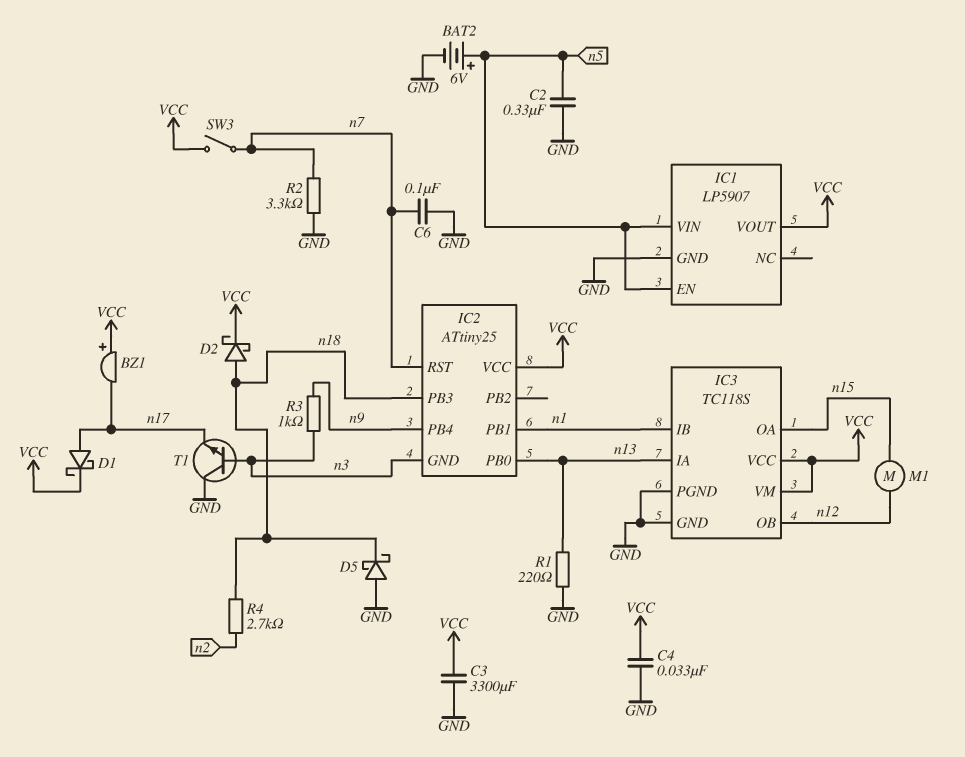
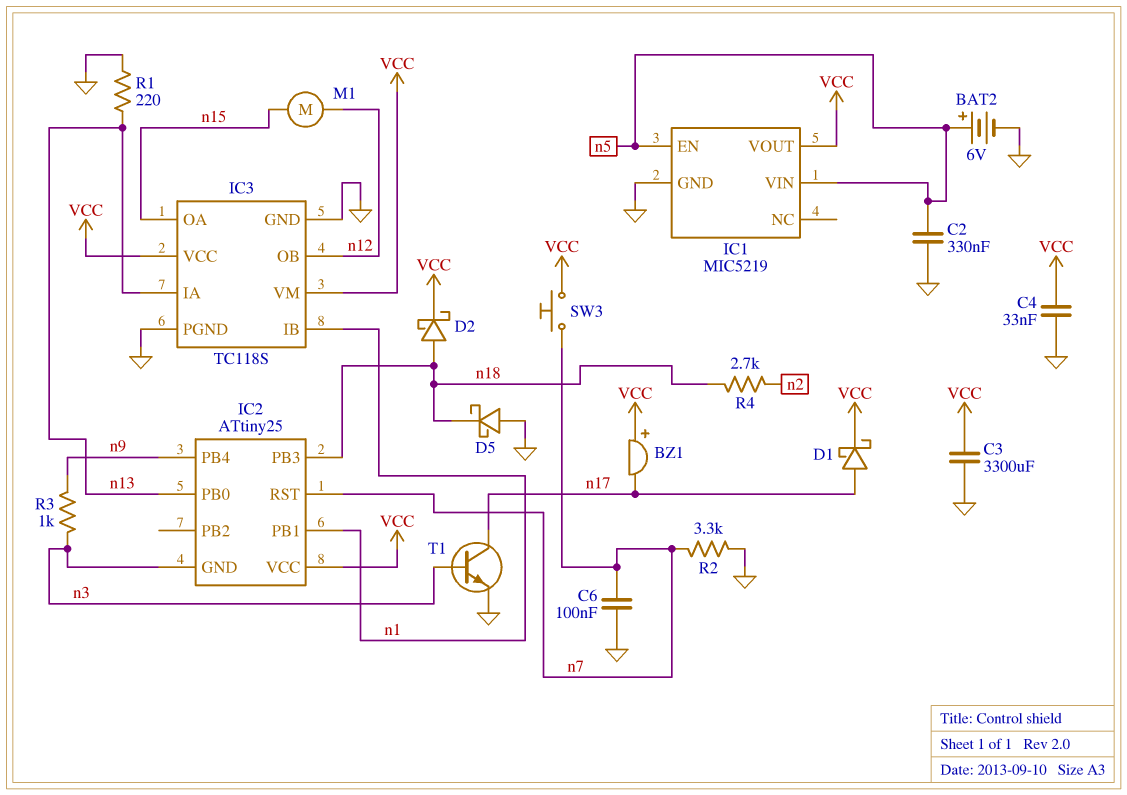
IC1: LP5907 -> MIC5219
SW3: switch (VCC, n7) -> button (VCC, n7)
T1: NPN (B n3, C GND, E n17) -> NPN (B n3, C n17, E GND)

